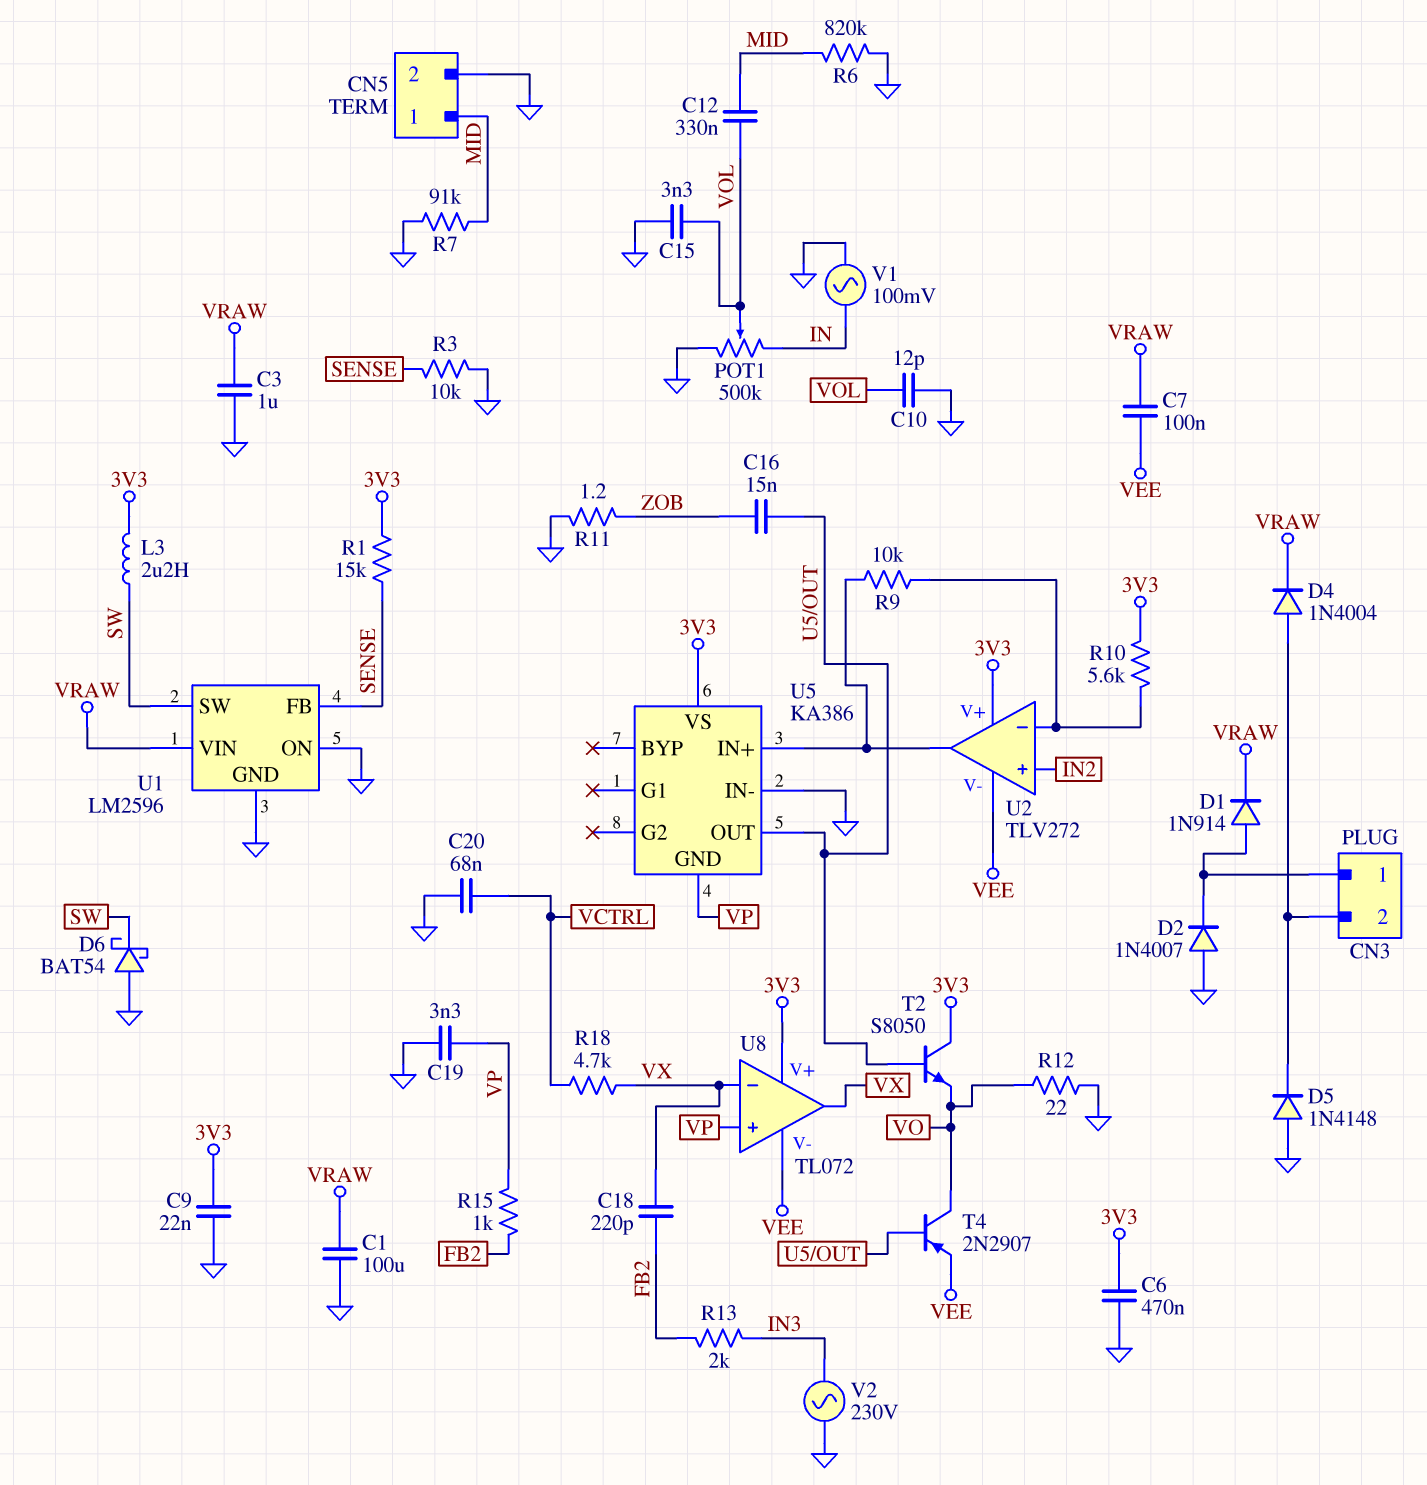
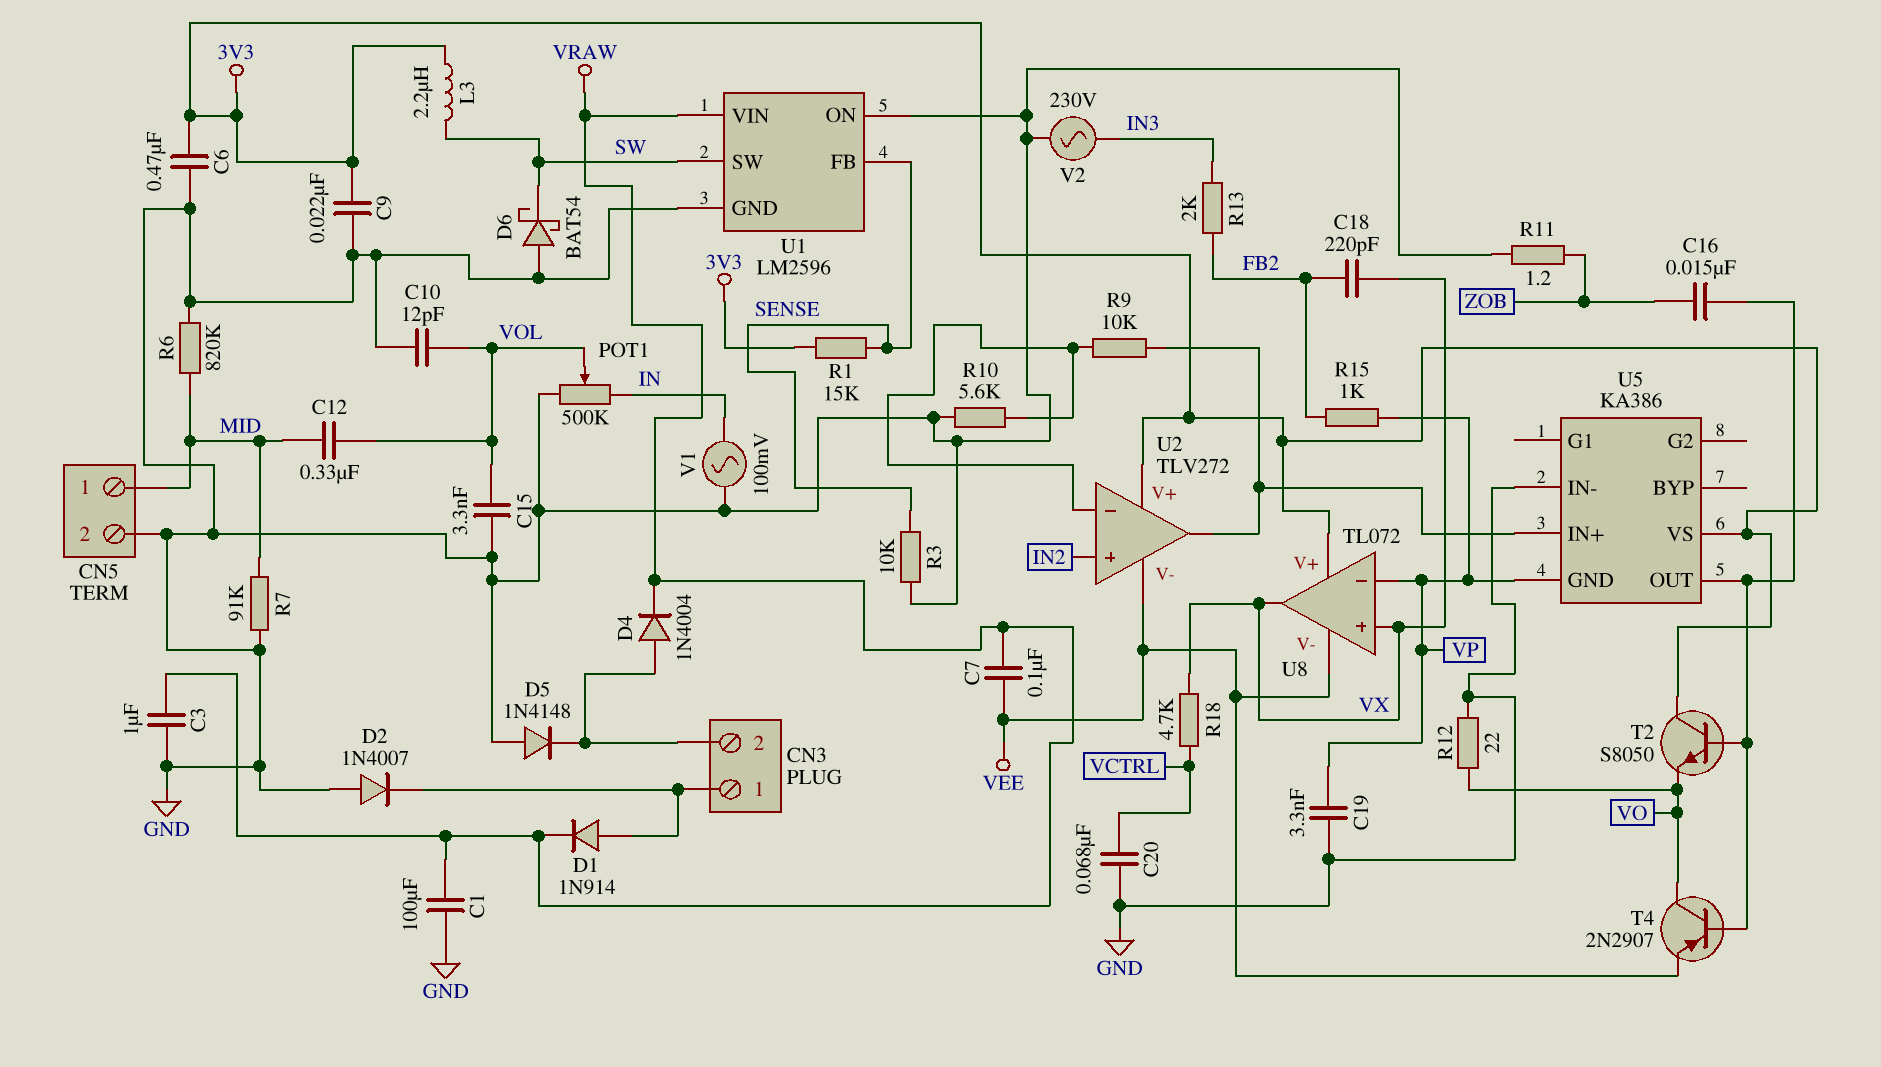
R10: 5.6k (3V3, U2/in-) -> 5.6k (GND, U2/in-)
U8 pin in+: VP -> VX
U8 pin in-: VX -> VP

